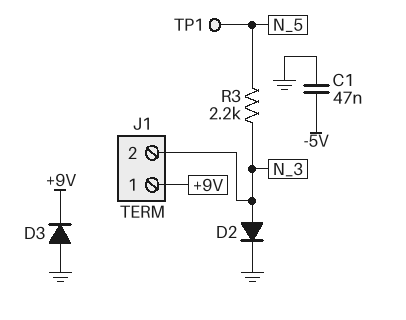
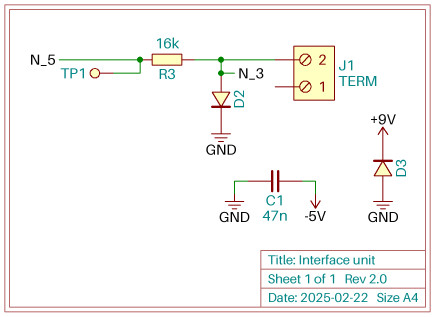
J1 pin 1: +9V -> none
R3: 2.2k (N_3, N_5) -> 16k (N_3, N_5)

